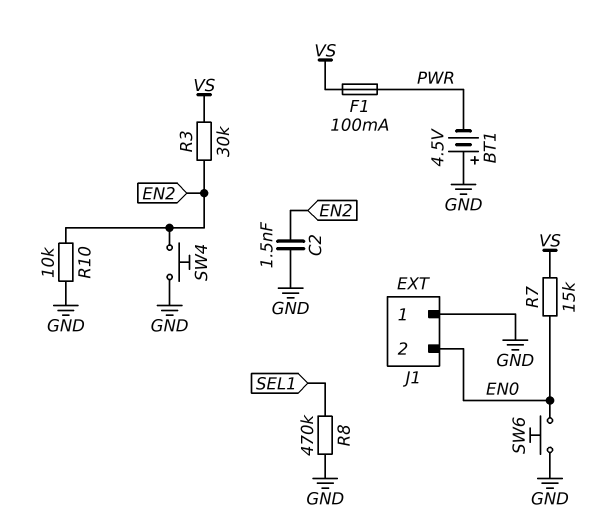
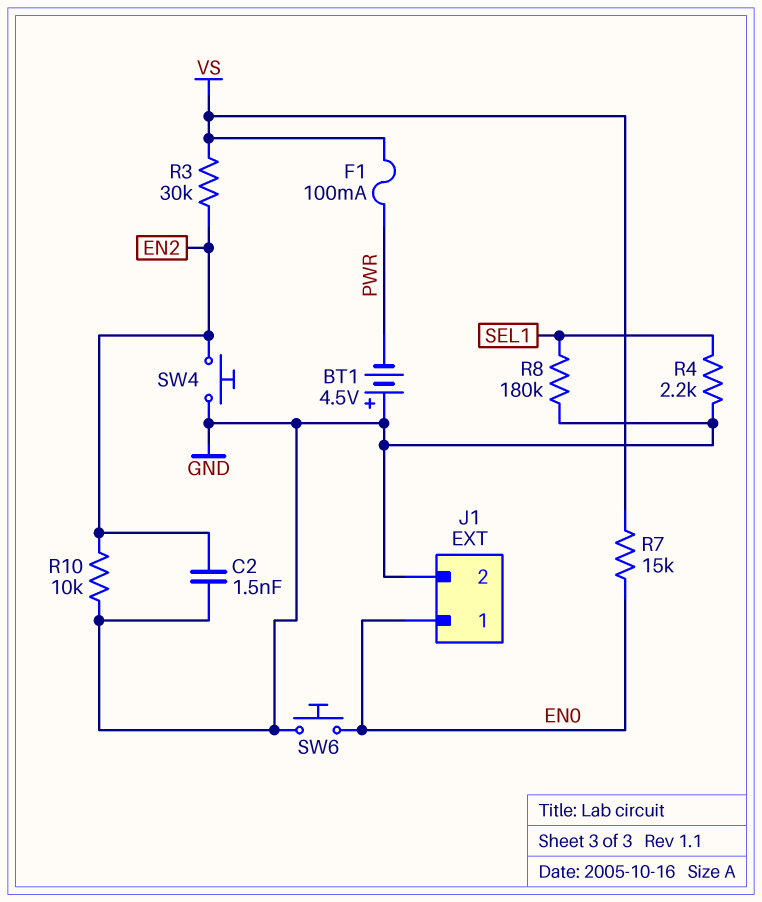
J1 pin 1: GND -> EN0
J1 pin 2: EN0 -> GND
R4: none -> 2.2k (GND, SEL1)
R8: 470k (GND, SEL1) -> 180k (GND, SEL1)

